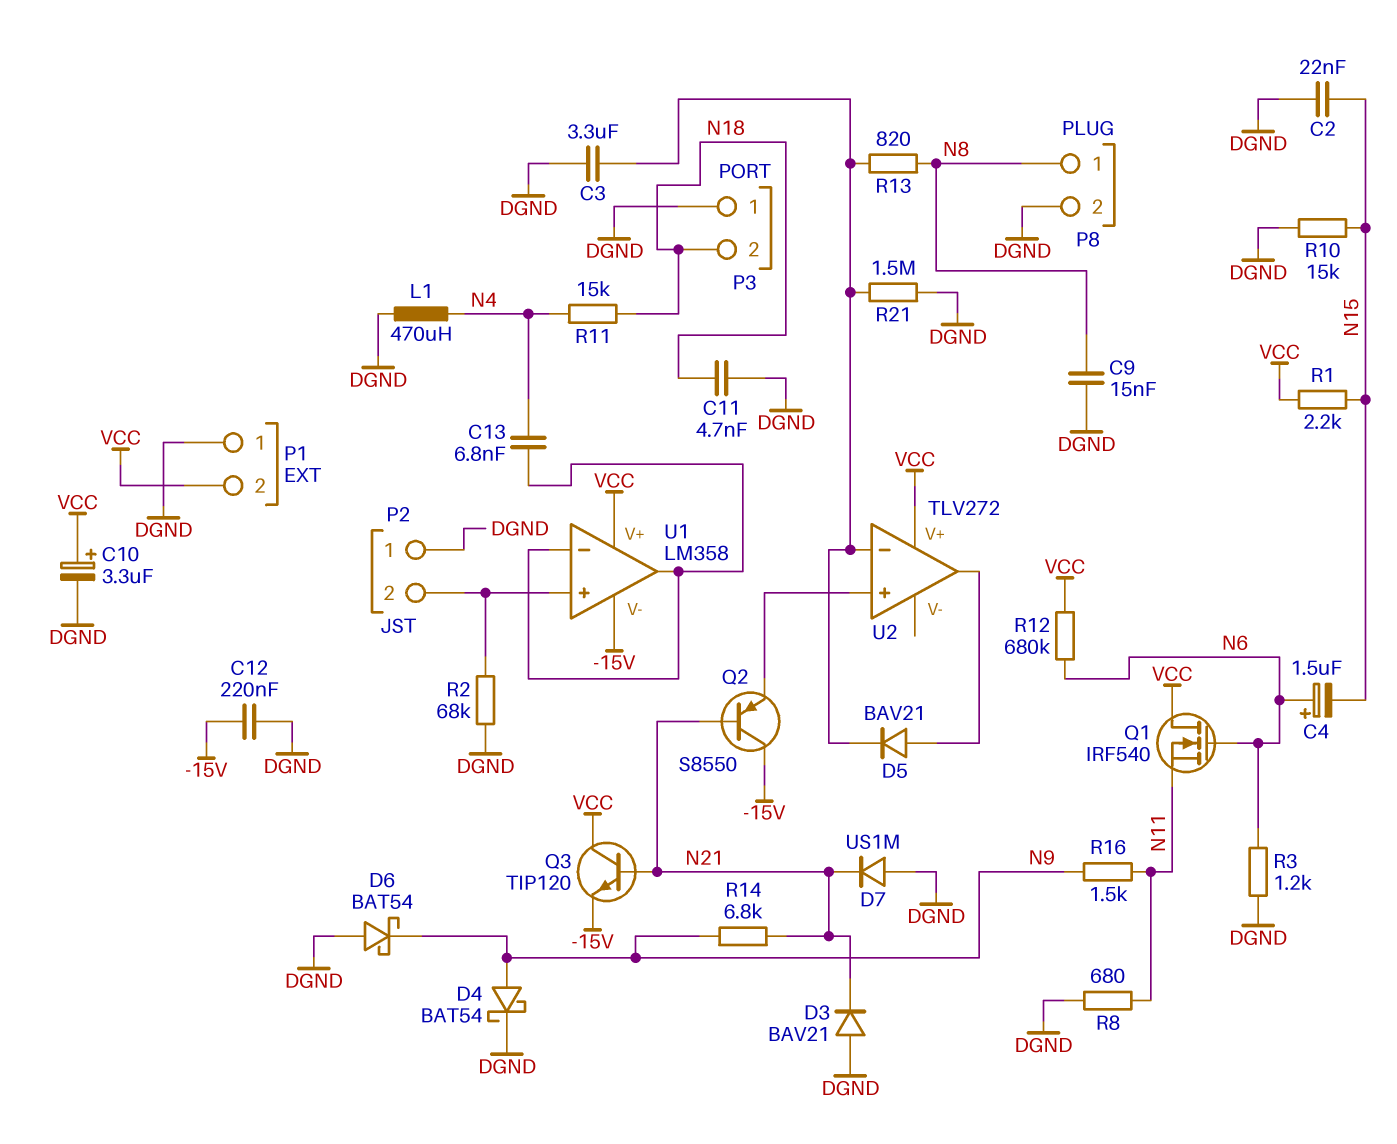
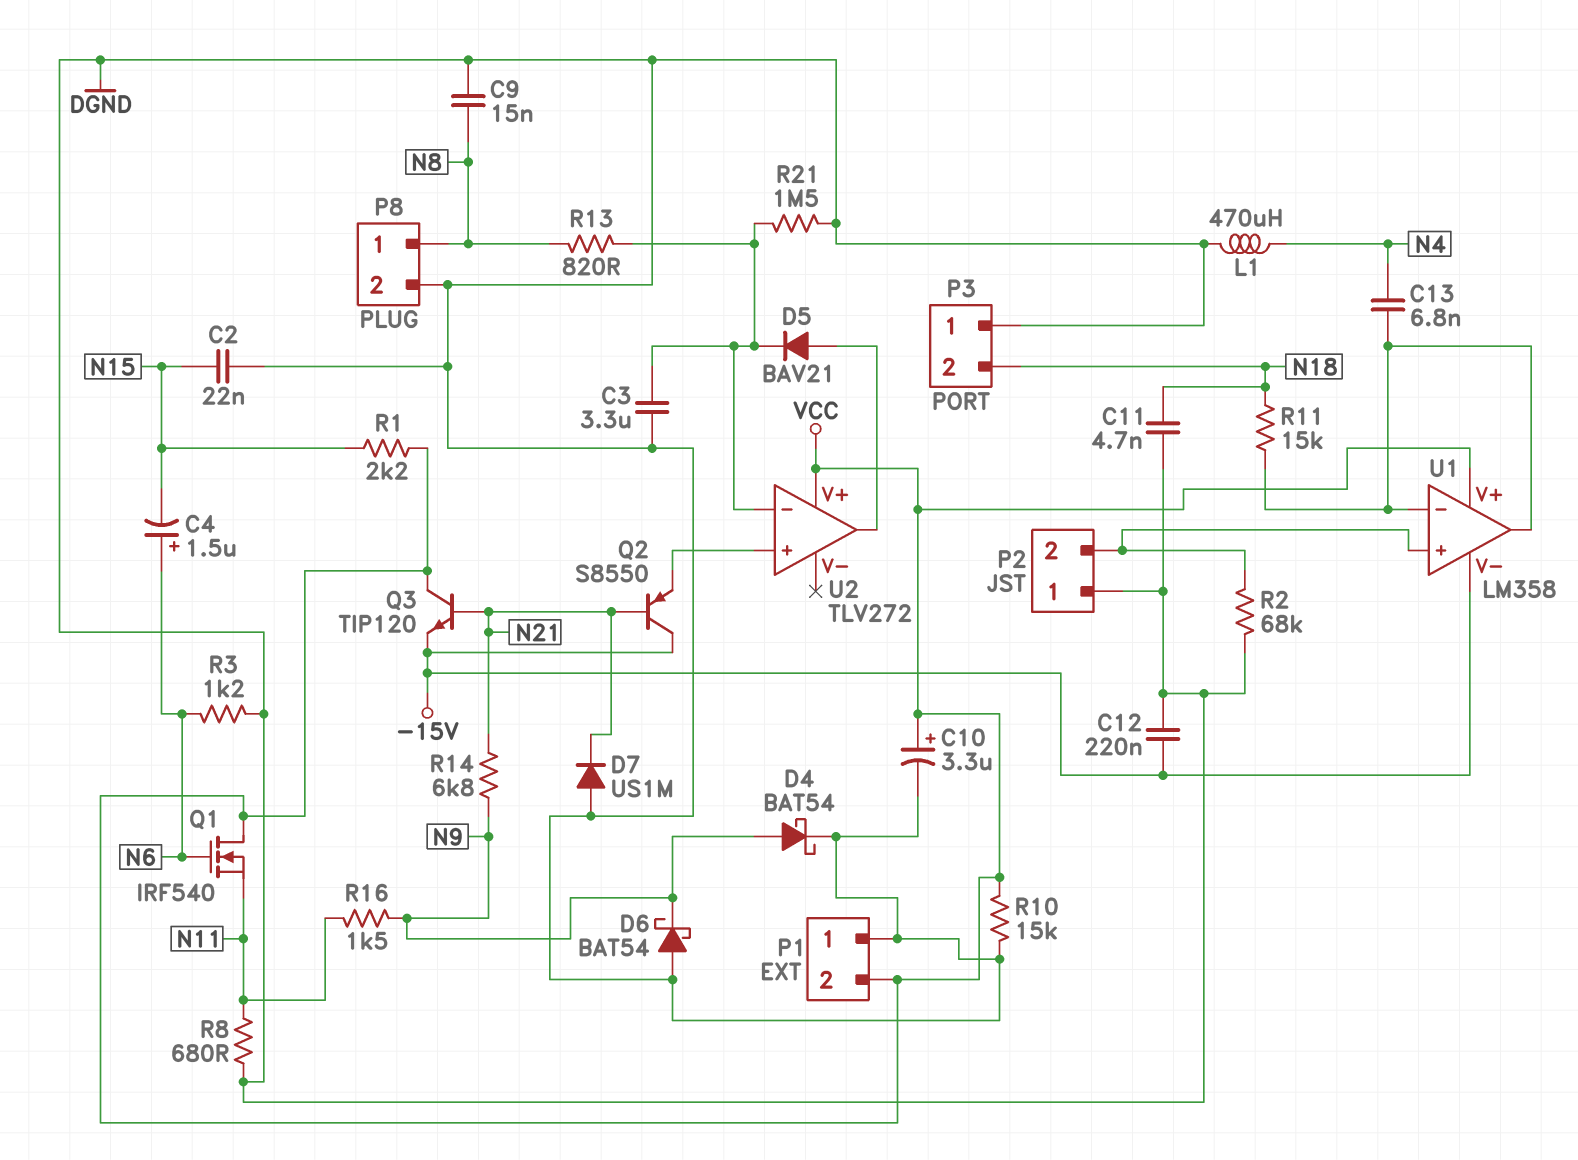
D3: diode BAV21 (A DGND, K N21) -> none
R10: 15k (DGND, N15) -> 15k (DGND, VCC)
R11: 15k (N4, N18) -> 15k (N18, U1/in-)
R12: 680k (N6, VCC) -> none

